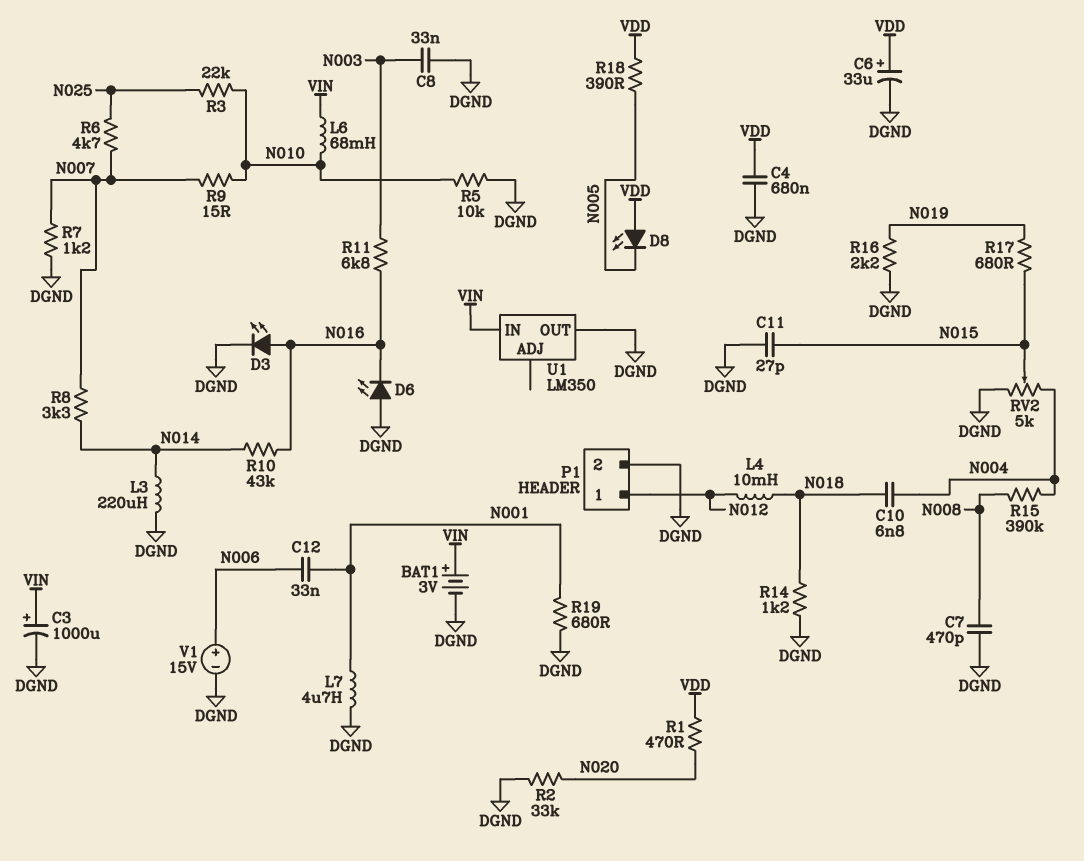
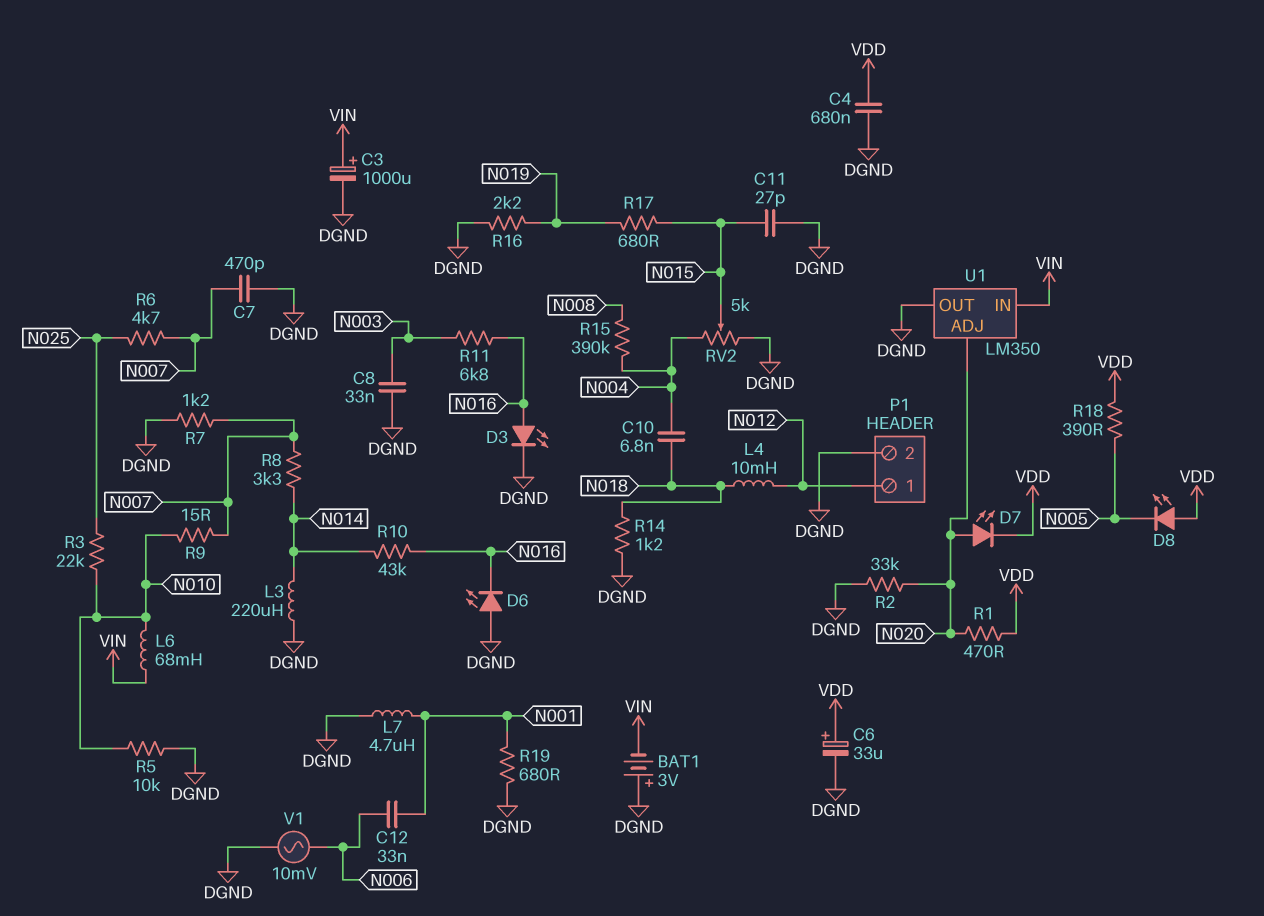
BAT1: 3V (plus VIN, minus DGND) -> 3V (plus DGND, minus VIN)
C7: 470pF (DGND, N008) -> 470pF (DGND, N007)
D7: none -> LED (A N020, K VDD)
U1 pin ADJ: none -> N020
V1: 15V (plus N006, minus DGND) -> AC 10mV (DGND, N006)

